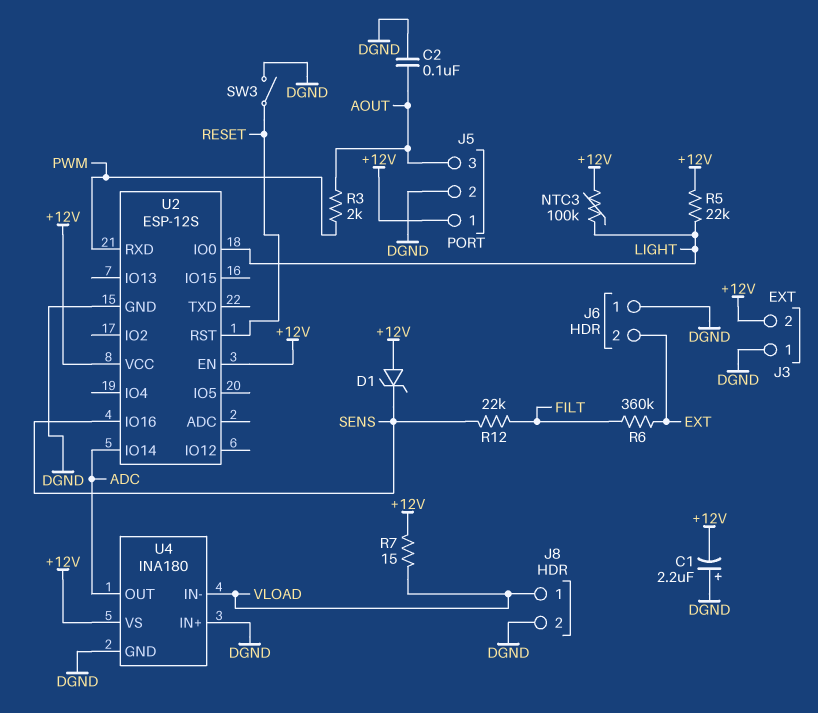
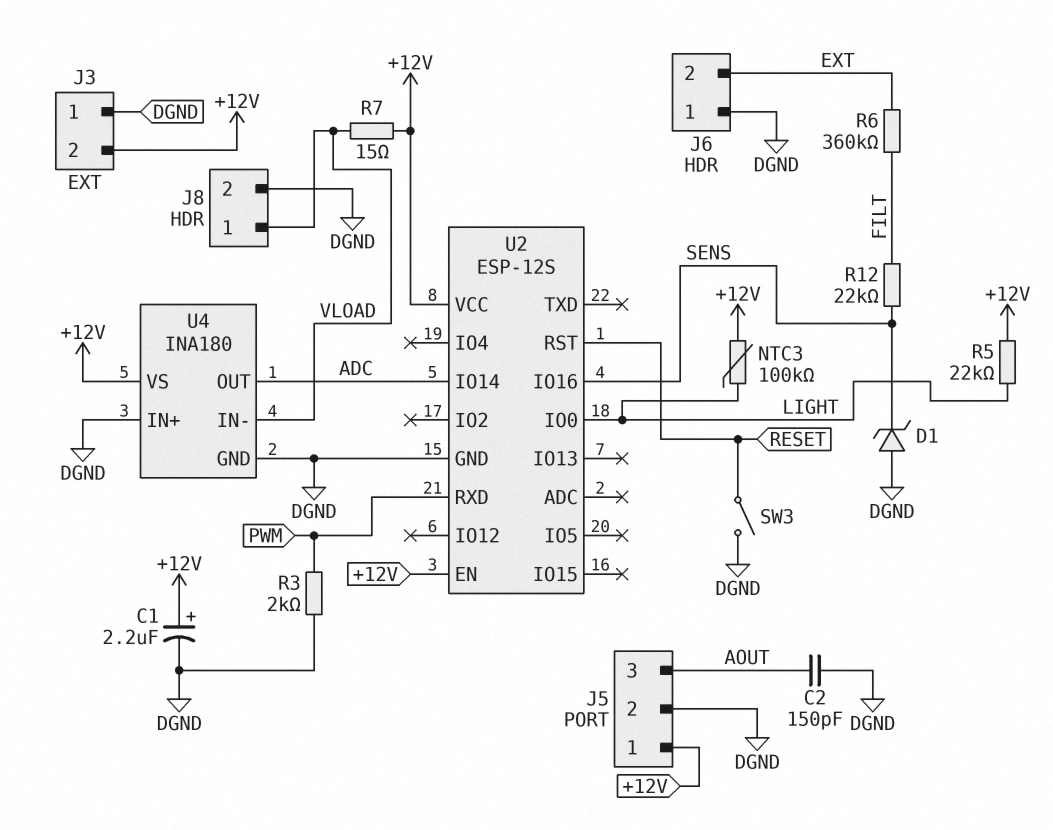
C1: 2.2uF (plus DGND, minus +12V) -> 2.2uF (plus +12V, minus DGND)
C2: 100nF (AOUT, DGND) -> 150pF (AOUT, DGND)
D1: zener (A +12V, K SENS) -> zener (A DGND, K SENS)
R3: 2k (AOUT, PWM) -> 2k (DGND, PWM)

